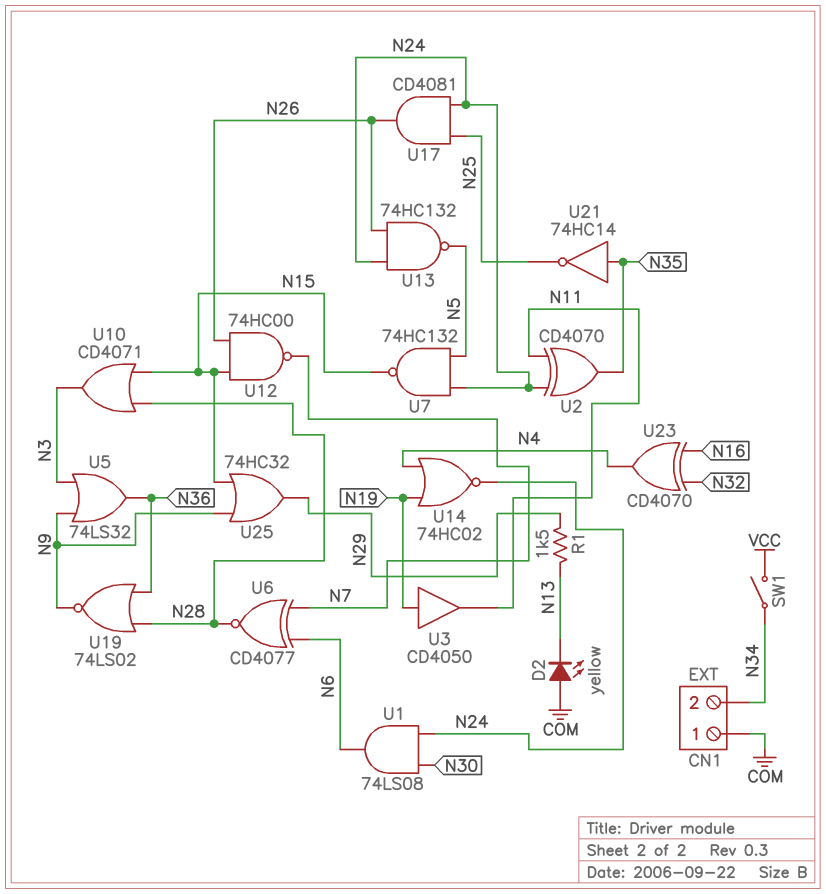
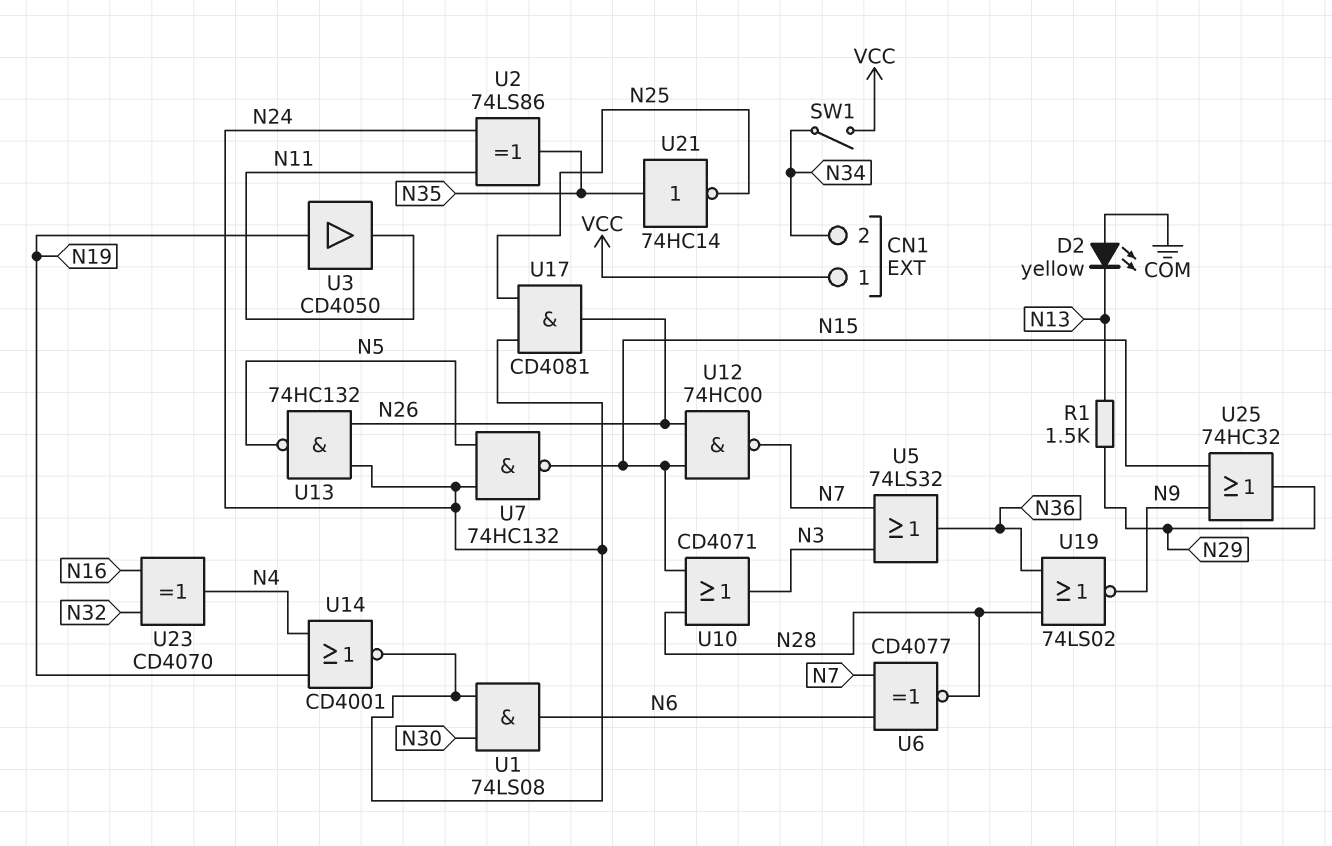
CN1 pin 1: COM -> VCC
U2: XOR CD4070 (in N11, in N24, out N35) -> XOR 74LS86 (in N11, in N24, out N35)
U5: OR 74LS32 (in N3, in N9, out N36) -> OR 74LS32 (in N3, in N7, out N36)
U14: NOR 74HC02 (in N4, in N19, out N24) -> NOR CD4001 (in N4, in N19, out N24)

